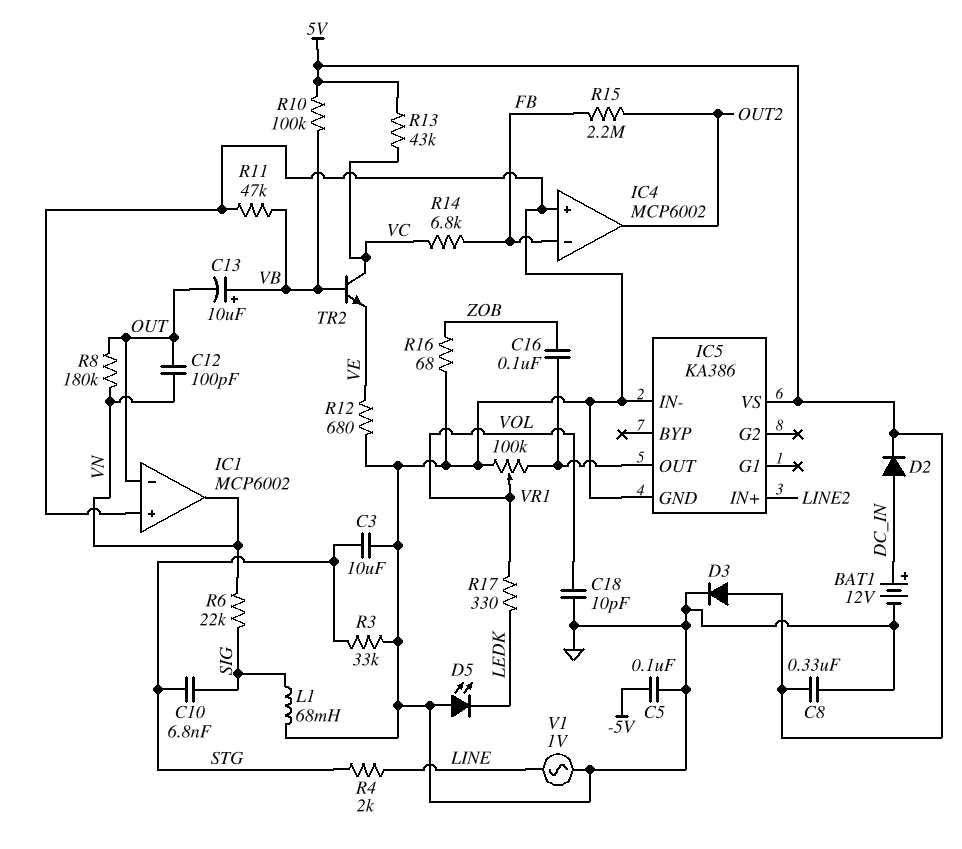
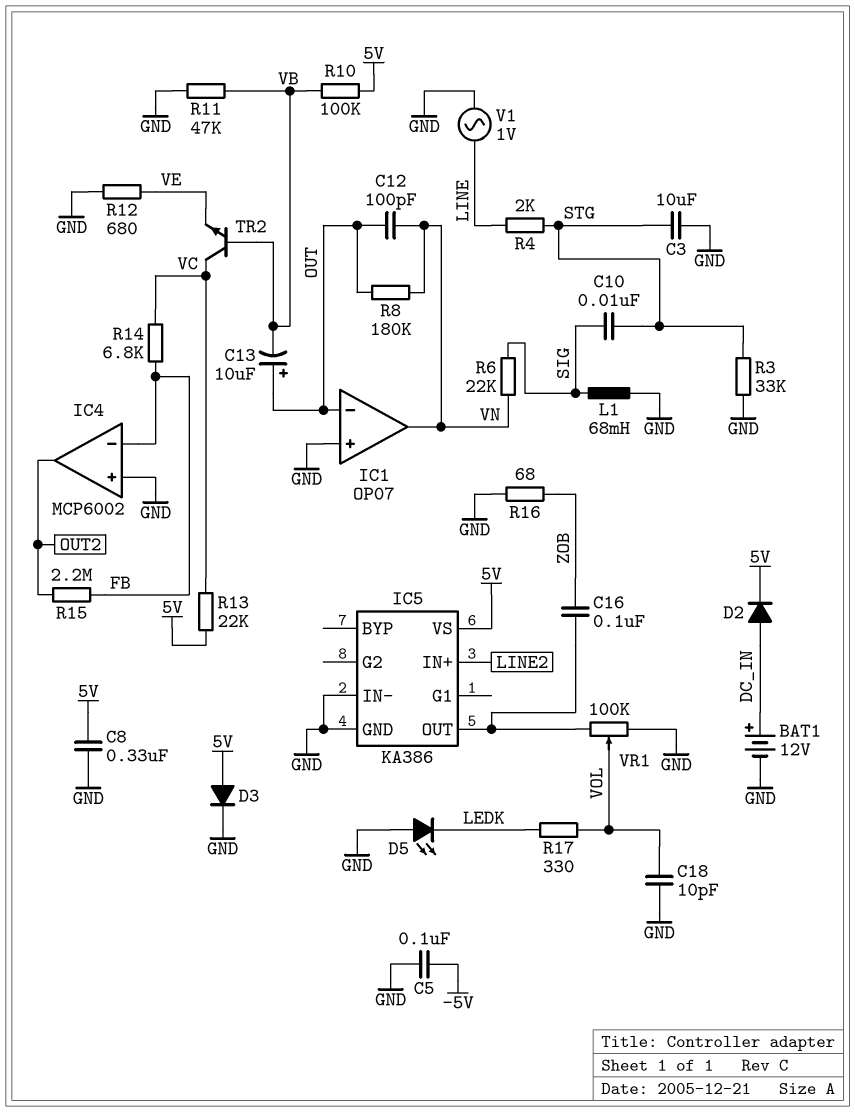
C10: 6.8nF (SIG, STG) -> 10nF (SIG, STG)
C13: 10uF (plus VB, minus OUT) -> 10uF (plus OUT, minus VB)
IC1: MCP6002 -> OP07
R13: 43k (5V, VC) -> 22k (5V, VC)

